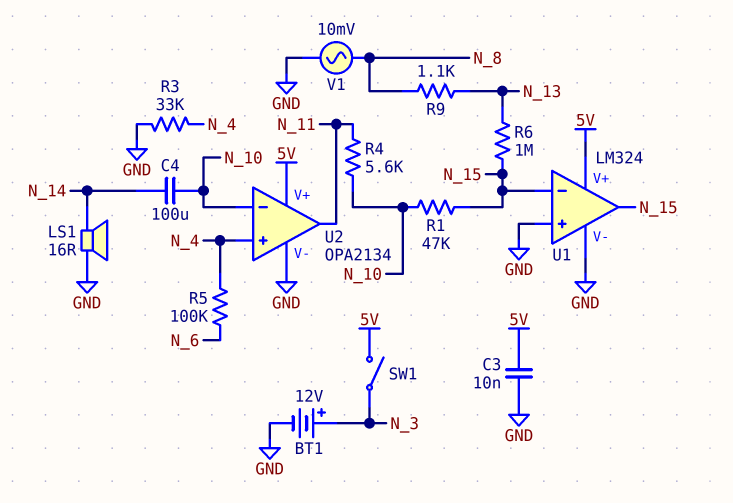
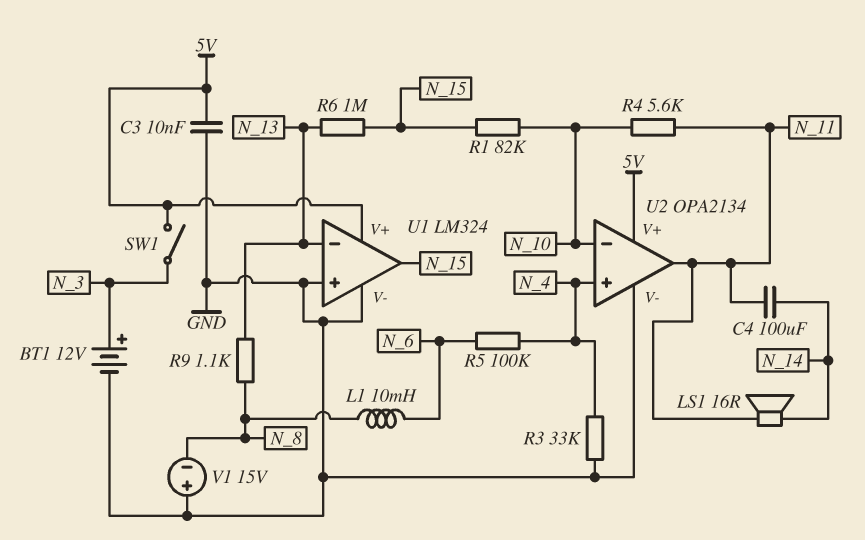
C4: 100uF (N_10, N_14) -> 100uF (N_11, N_14)
L1: none -> 10mH (N_6, N_8)
LS1: speaker 16R (GND, N_14) -> speaker 16R (N_11, N_14)
R1: 47k (N_10, N_15) -> 82k (N_10, N_15)
U1 pin in-: N_15 -> N_13
V1: AC 10mV (GND, N_8) -> 15V (plus GND, minus N_8)

